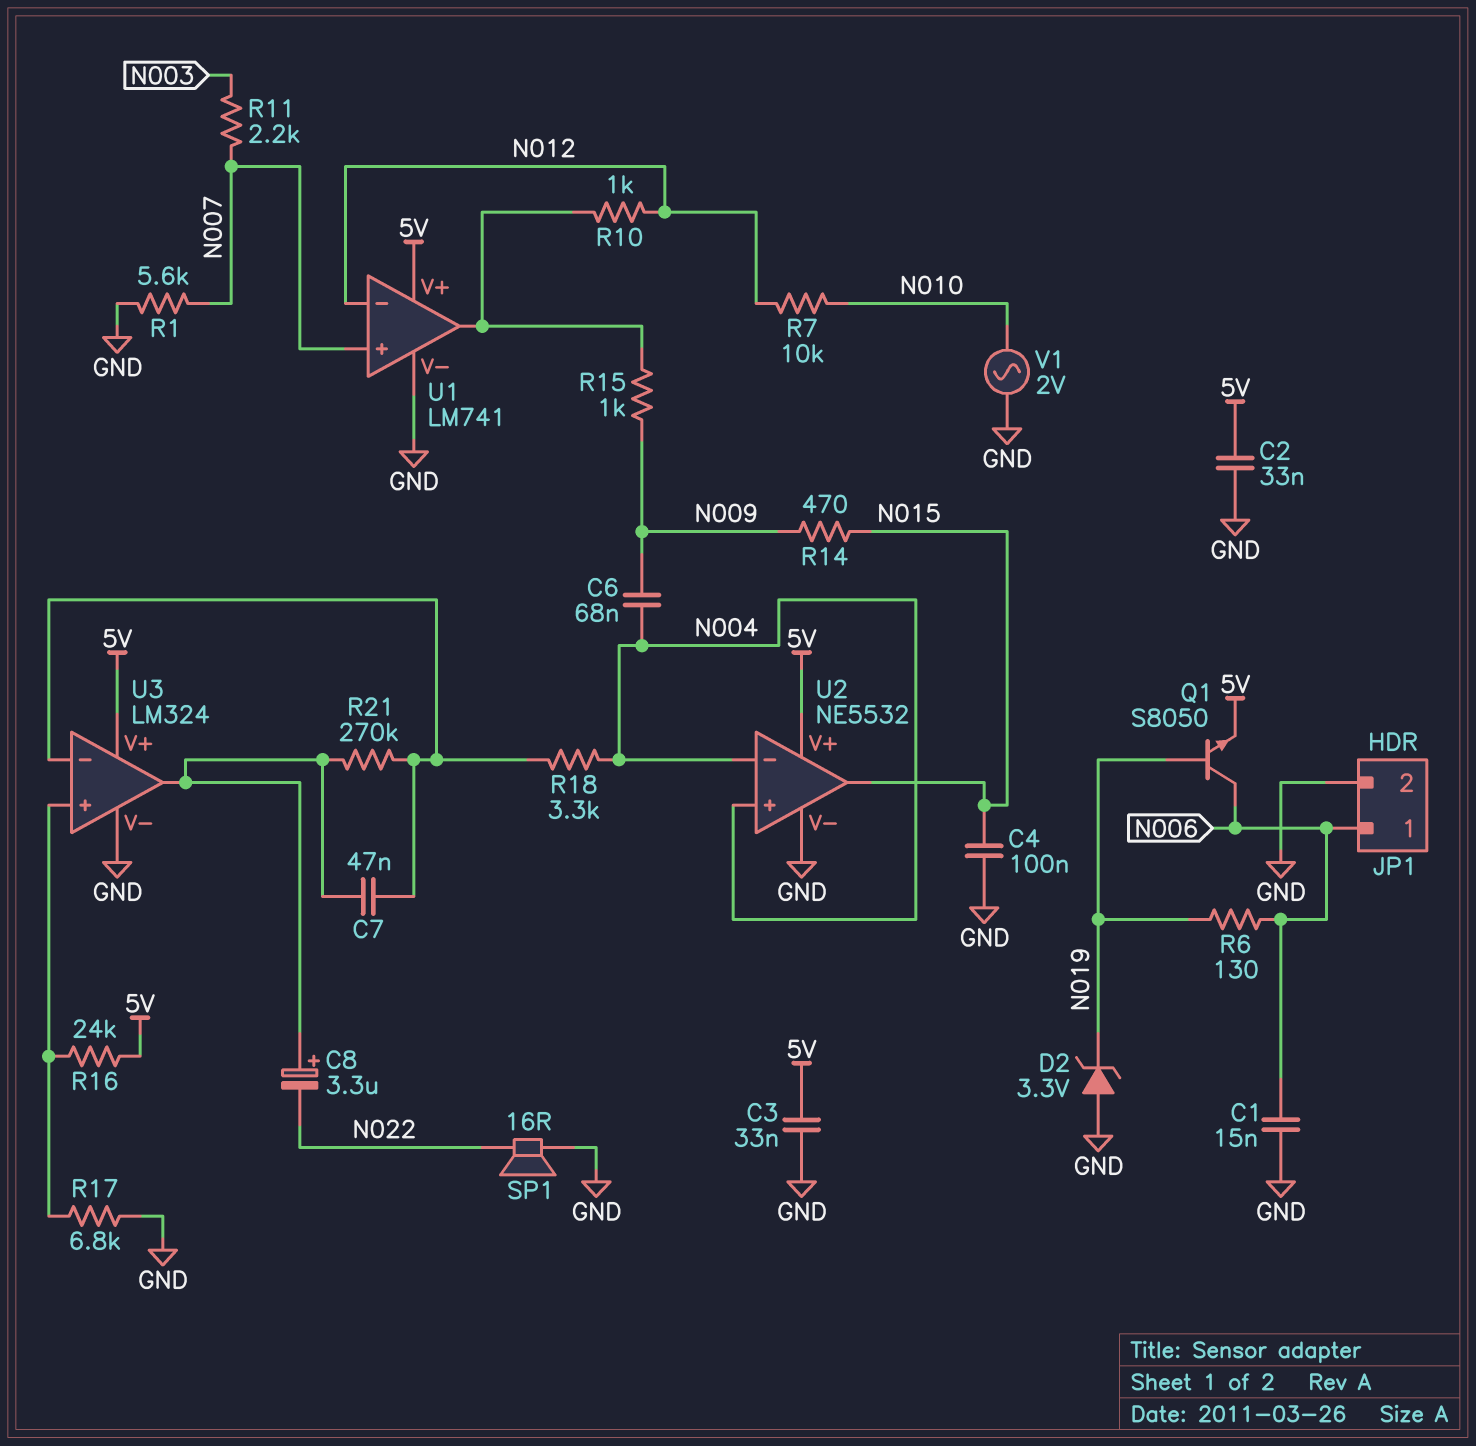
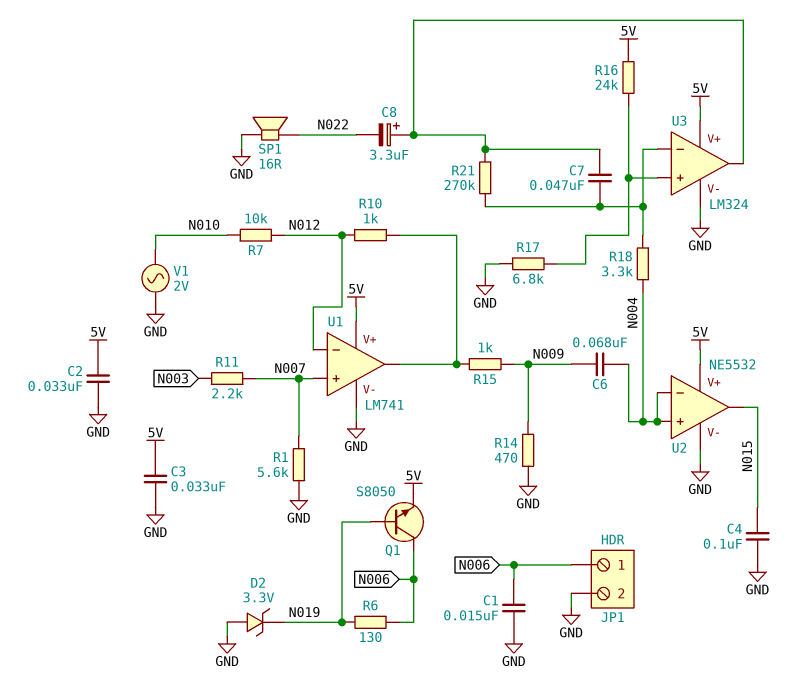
R14: 470 (N009, N015) -> 470 (GND, N009)

